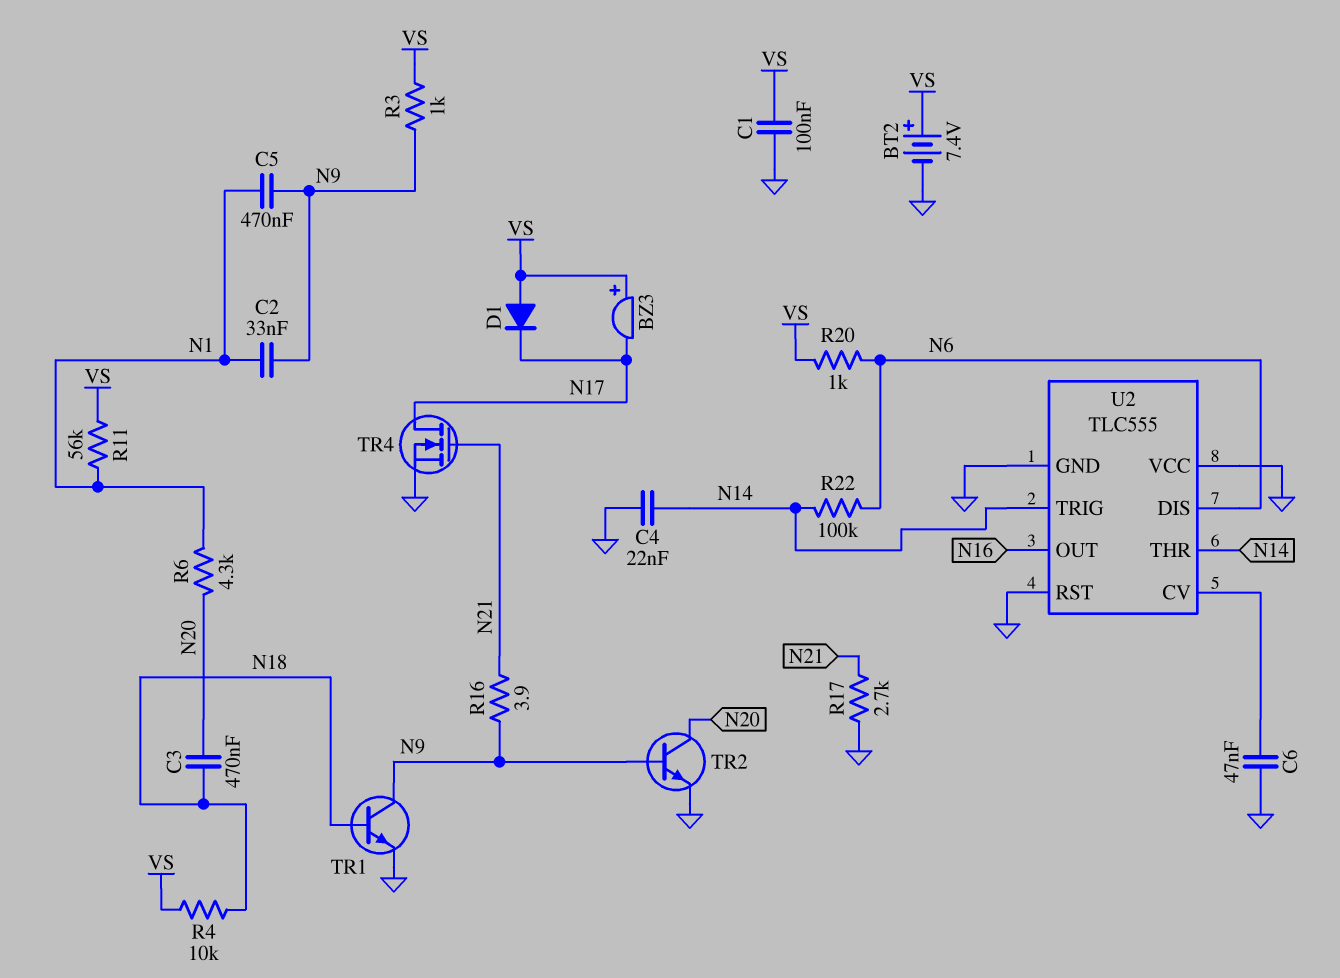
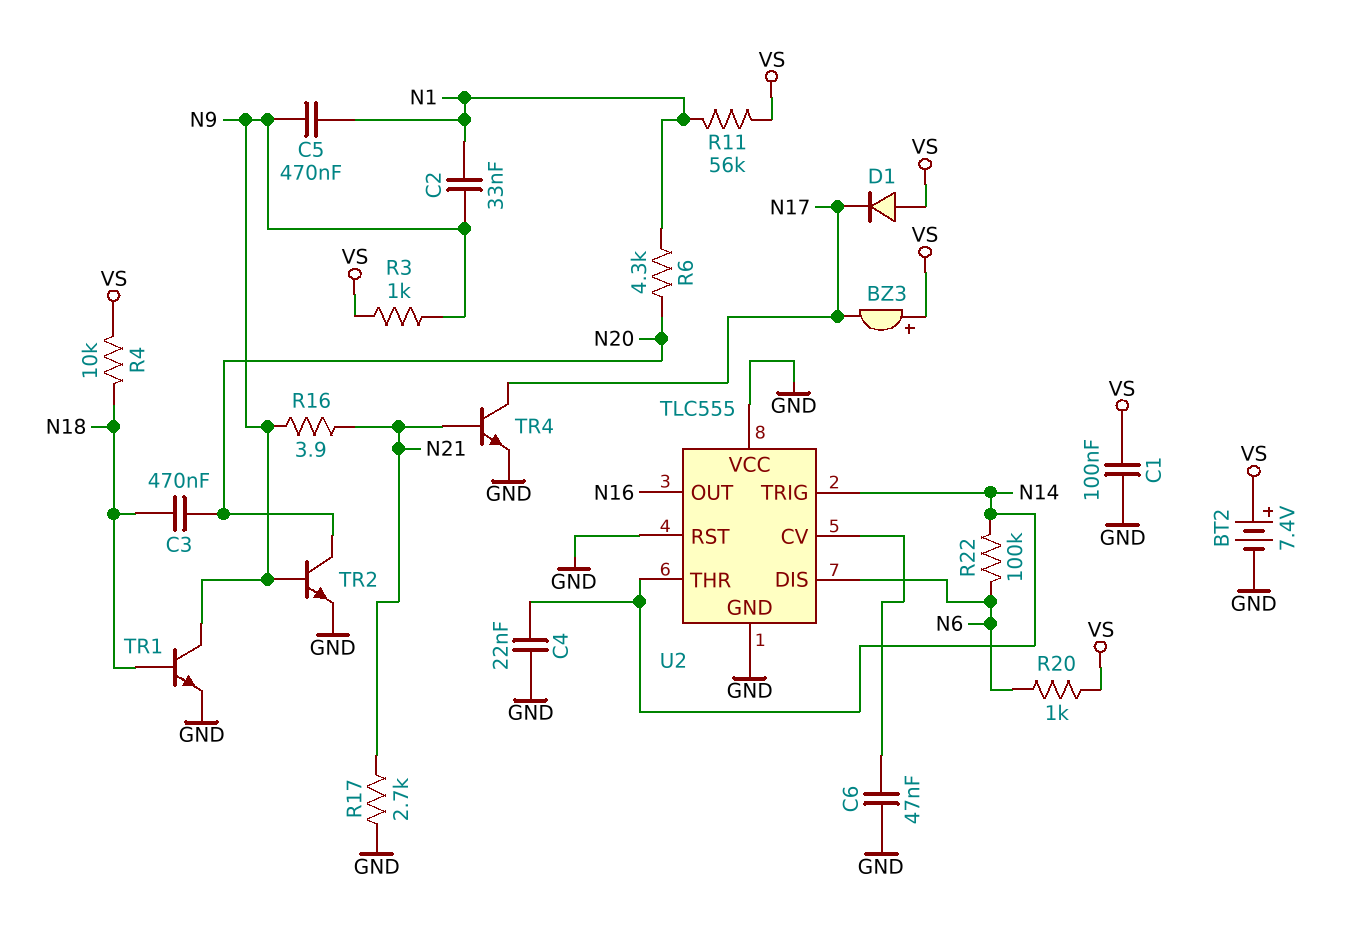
TR4: NMOS (G N21, D N17, S GND) -> NPN (B N21, C N17, E GND)

